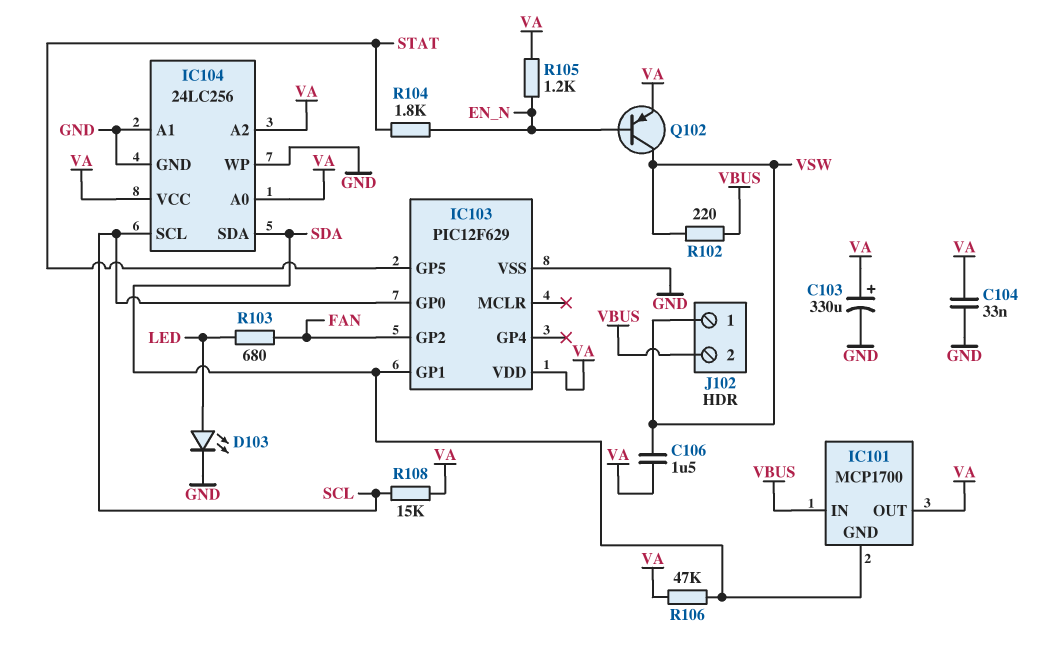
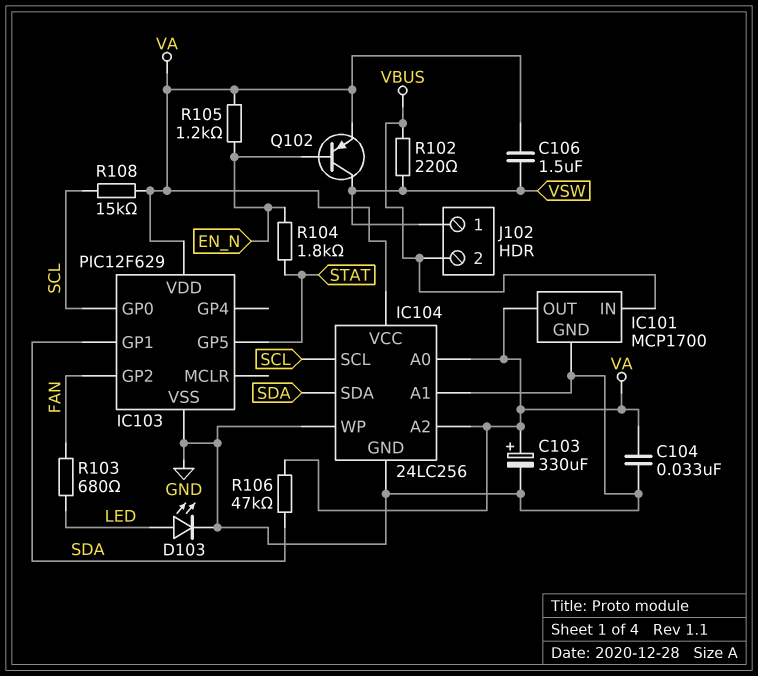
IC101 pin GND: SDA -> GND

